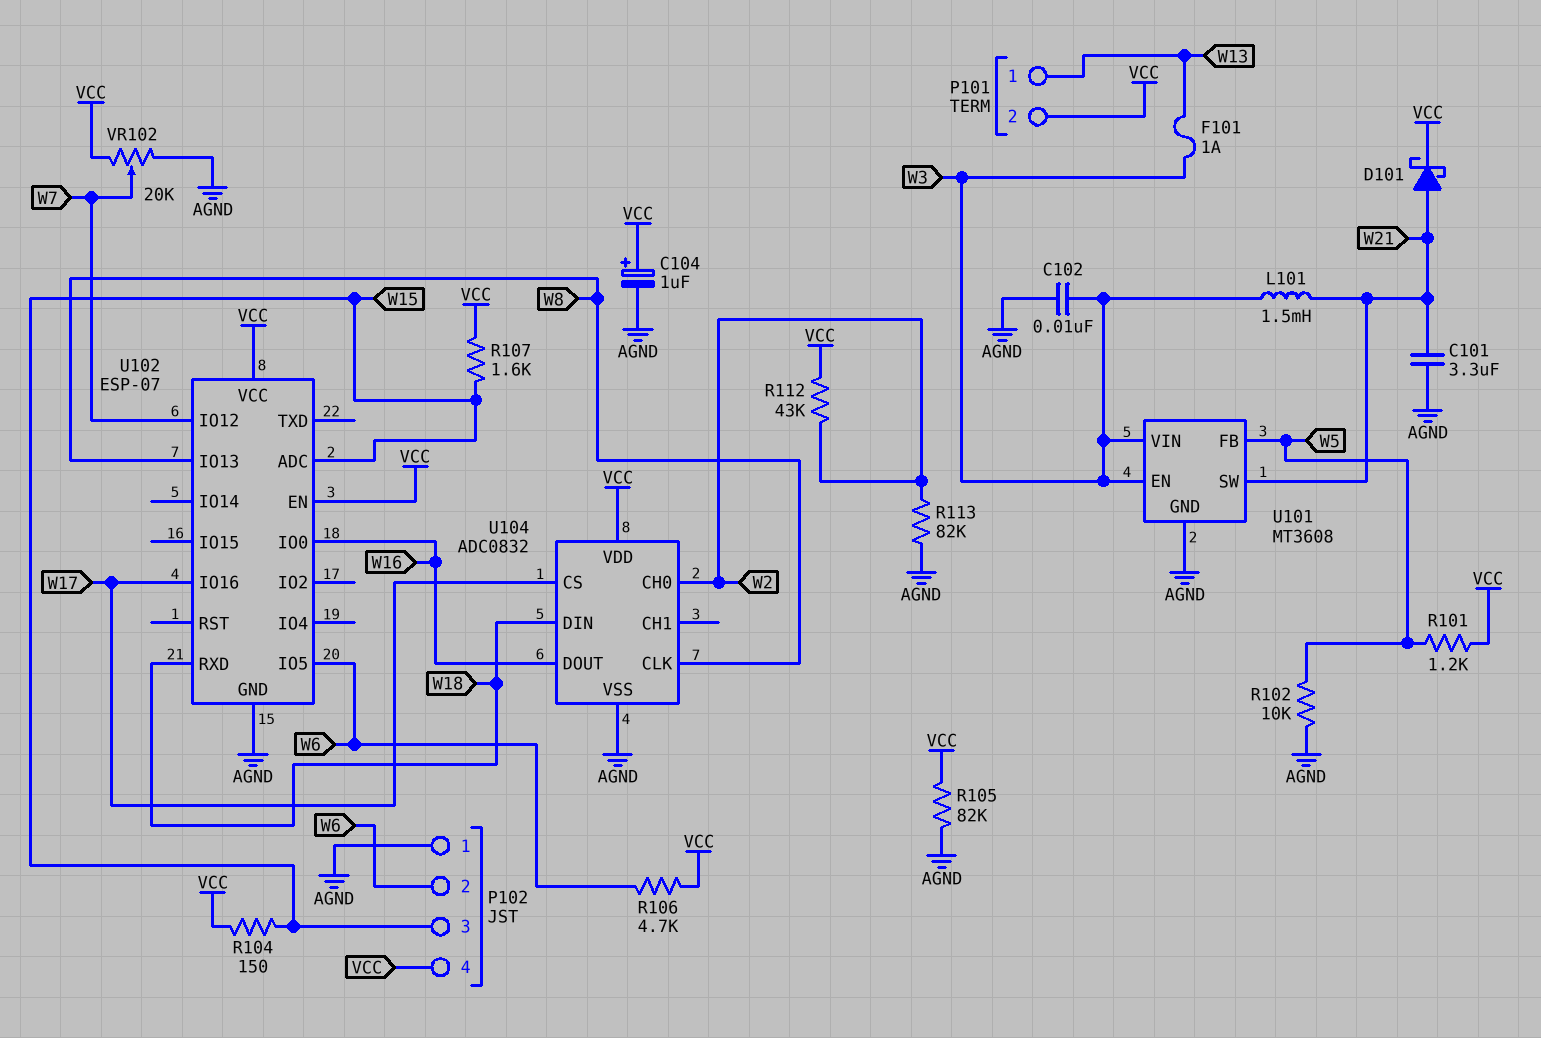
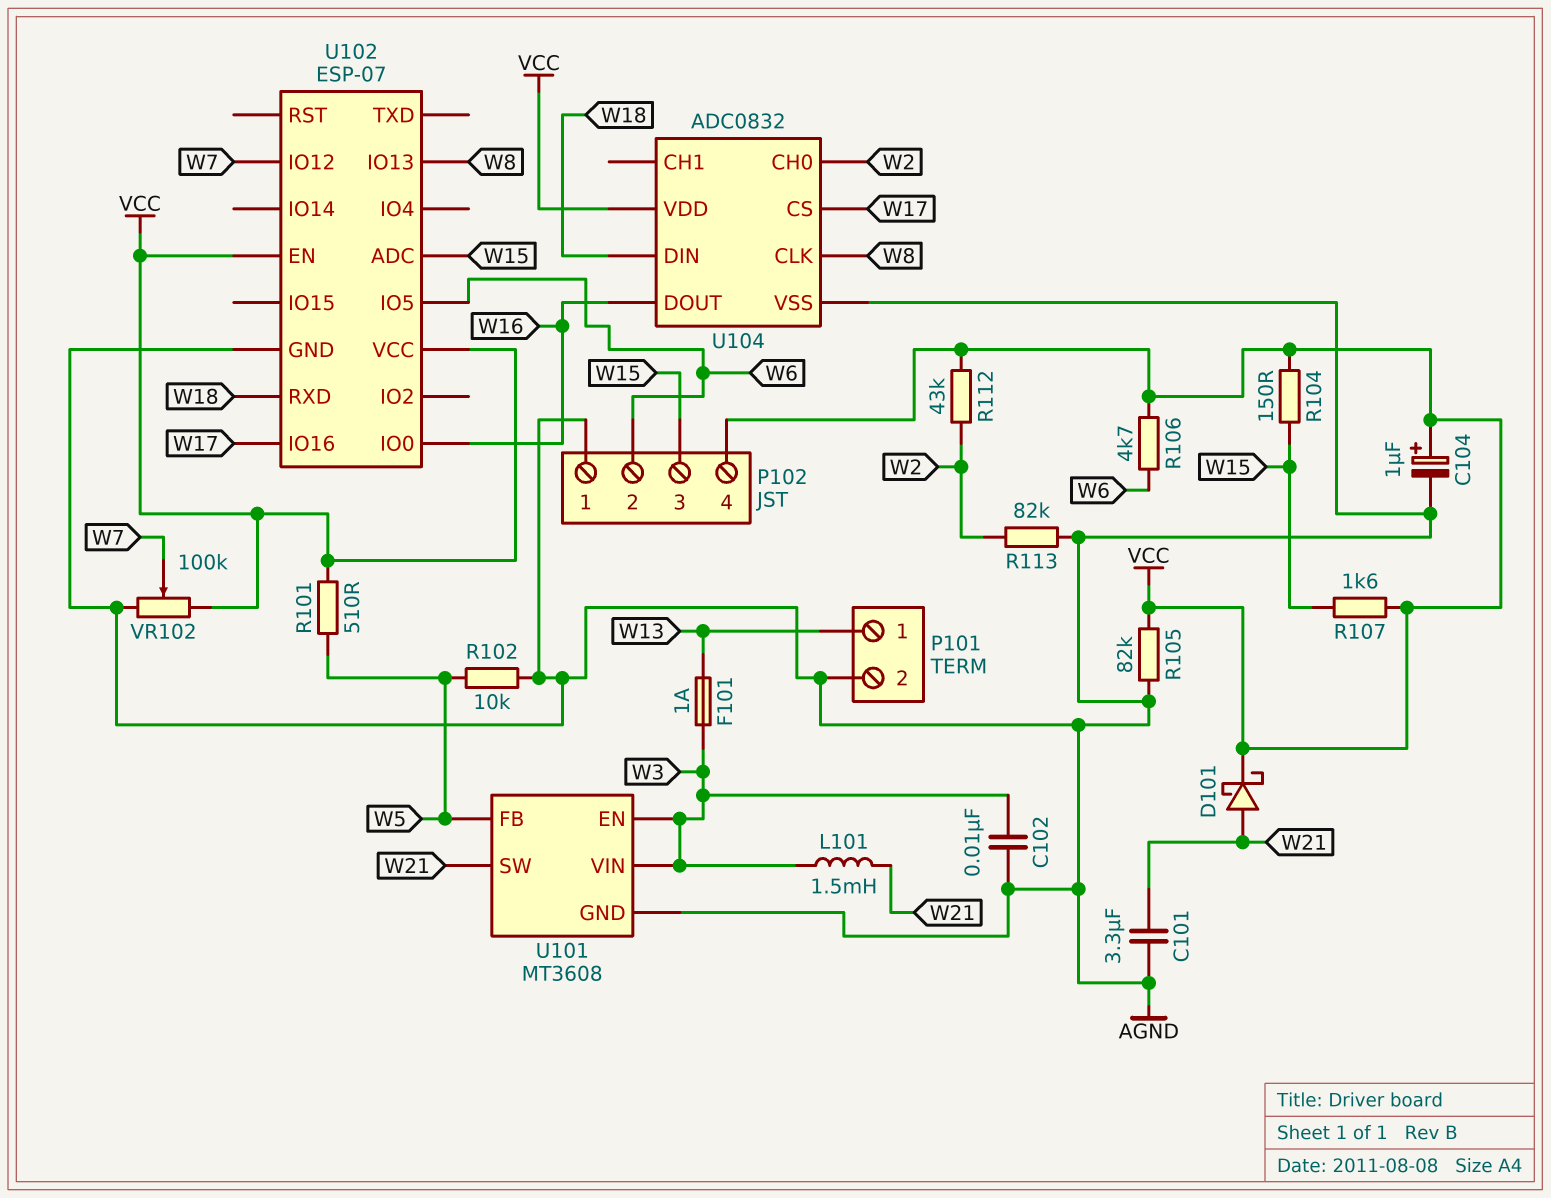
P101 pin 2: VCC -> AGND
R101: 1.2k (VCC, W5) -> 510 (VCC, W5)
VR102: 20k (AGND, VCC, wiper W7) -> 100k (AGND, VCC, wiper W7)

